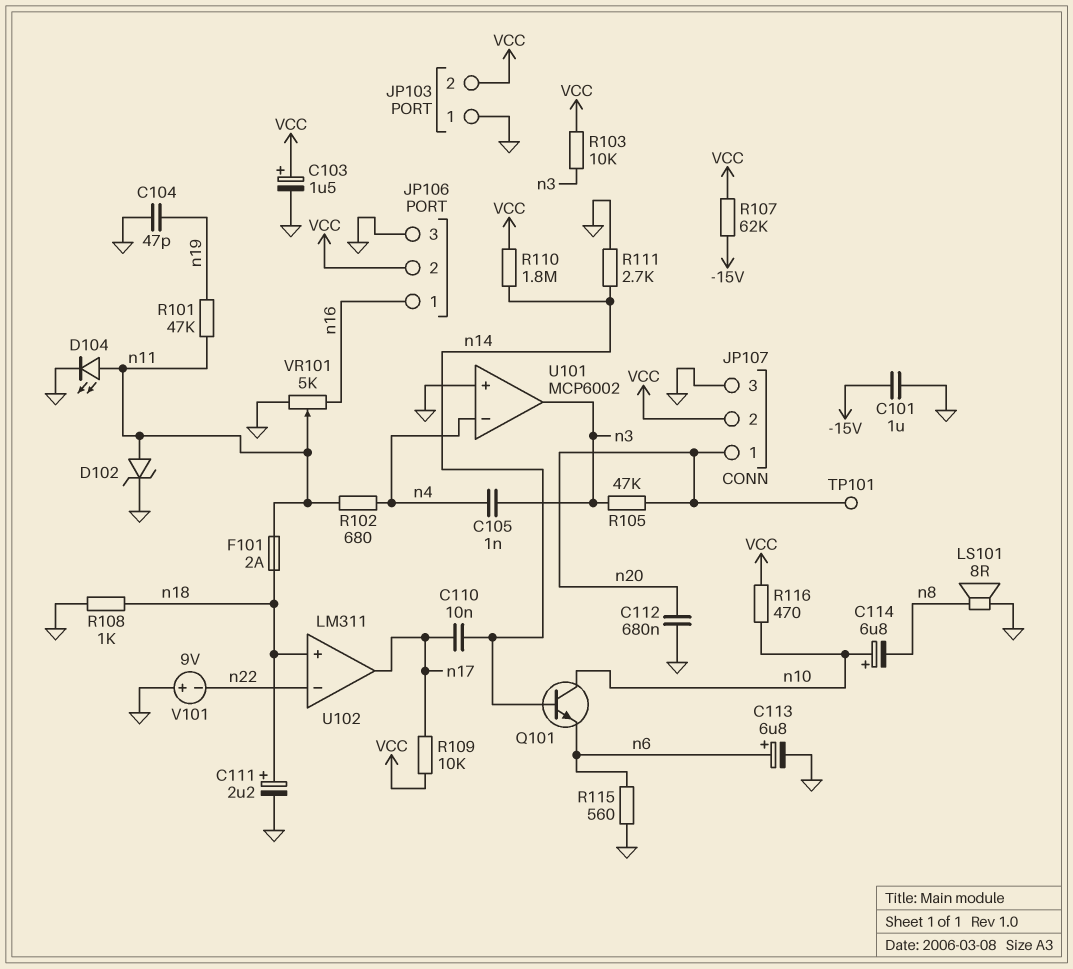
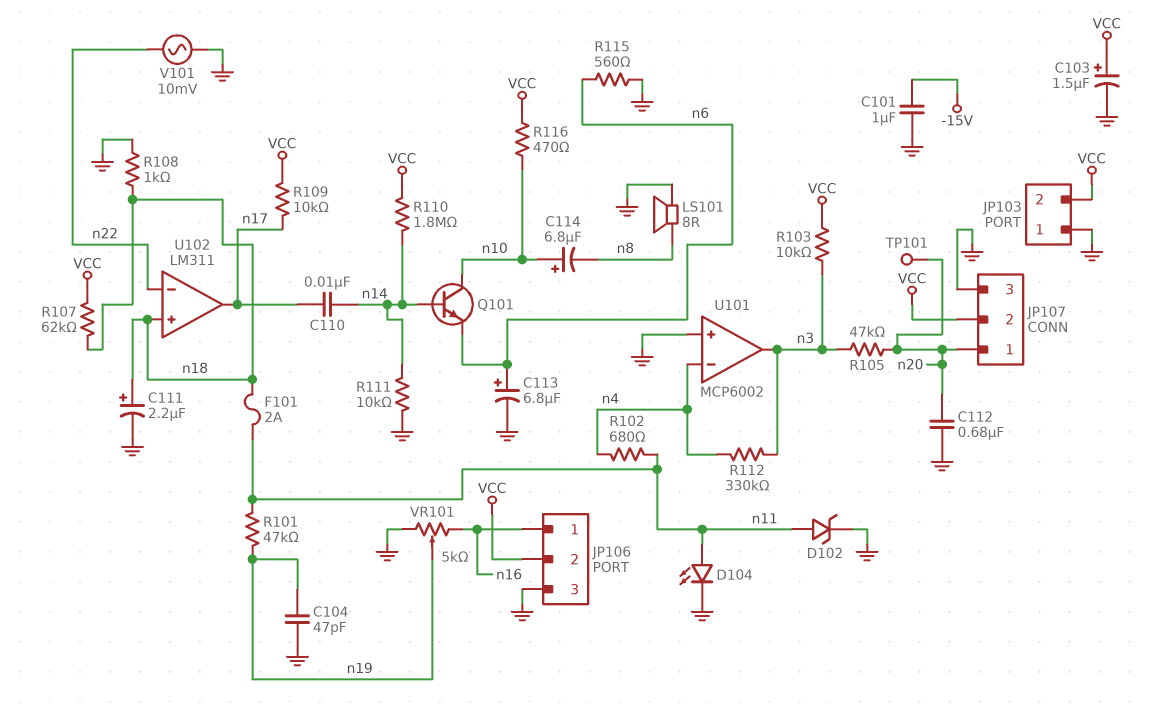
C105: 1nF (n3, n4) -> none
R107: 62k (-15V, VCC) -> 62k (VCC, n18)
R111: 2.7k (GND, n14) -> 10k (GND, n14)
R112: none -> 330k (n3, n4)
V101: 9V (plus GND, minus n22) -> AC 10mV (GND, n22)
VR101: 5k (GND, n16, wiper n11) -> 5k (GND, n16, wiper n19)

